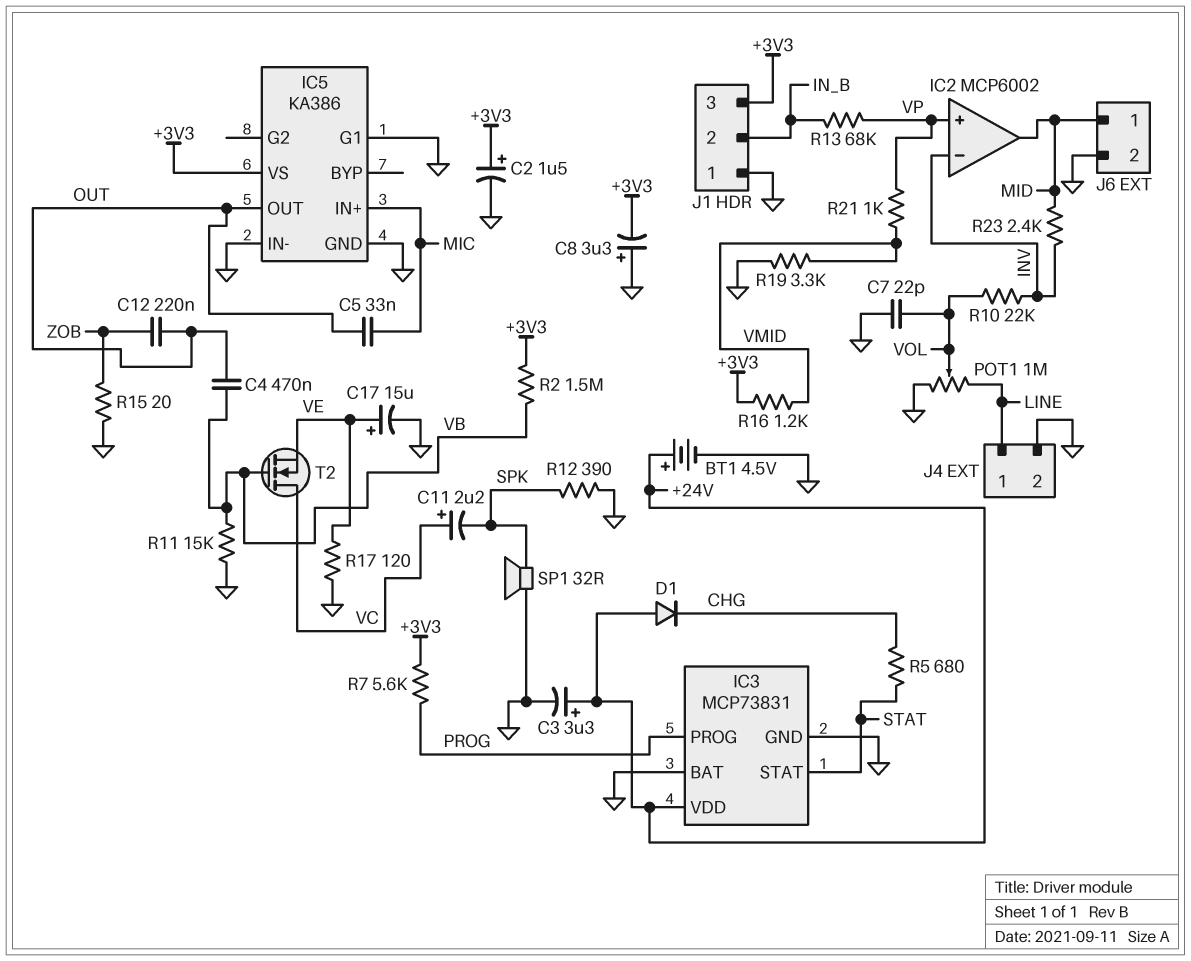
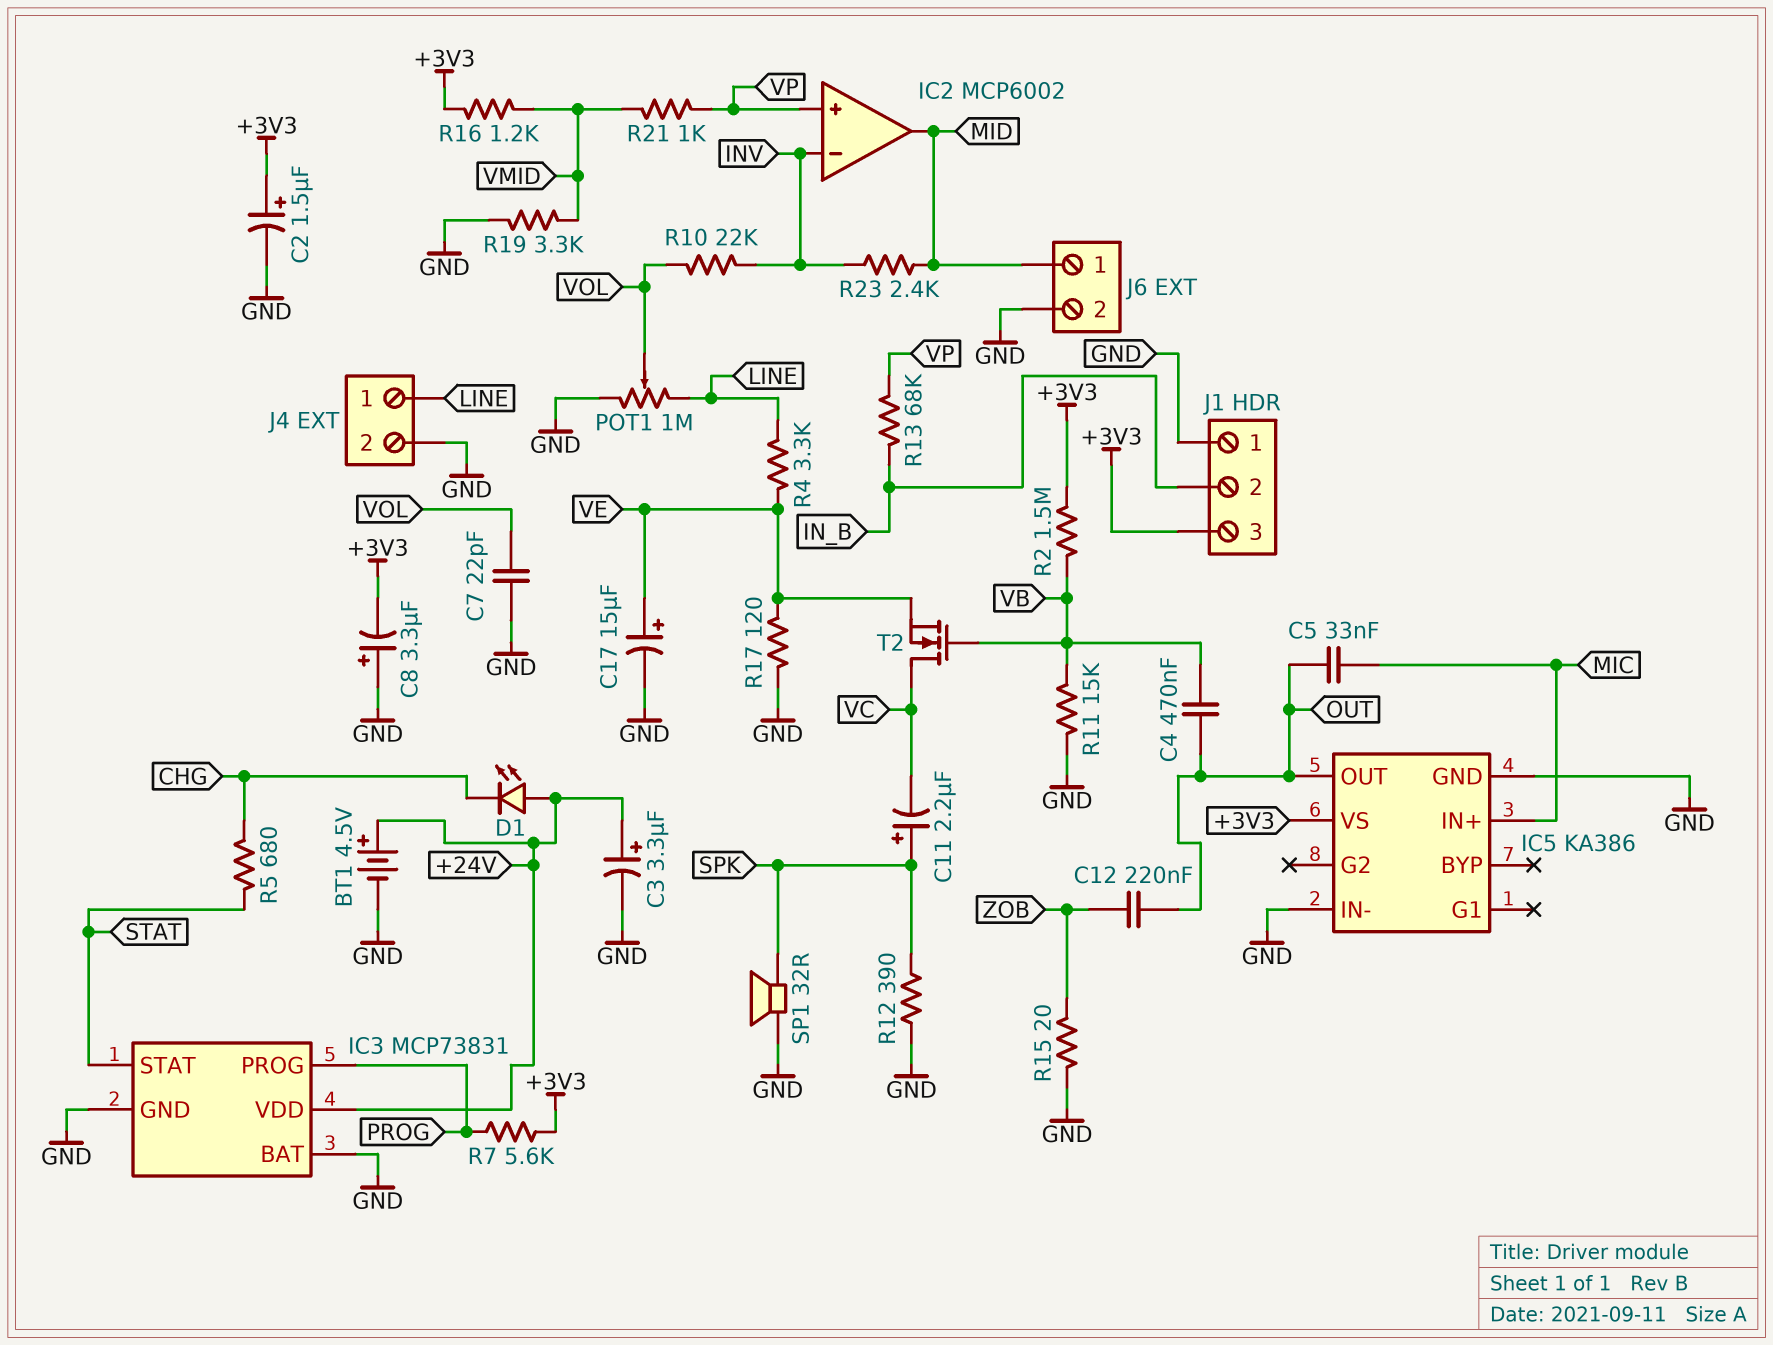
C11: 2.2uF (plus VC, minus SPK) -> 2.2uF (plus SPK, minus VC)
D1: diode (A +24V, K CHG) -> LED (A +24V, K CHG)
IC5 pin G1: GND -> none
R4: none -> 3.3k (LINE, VE)

